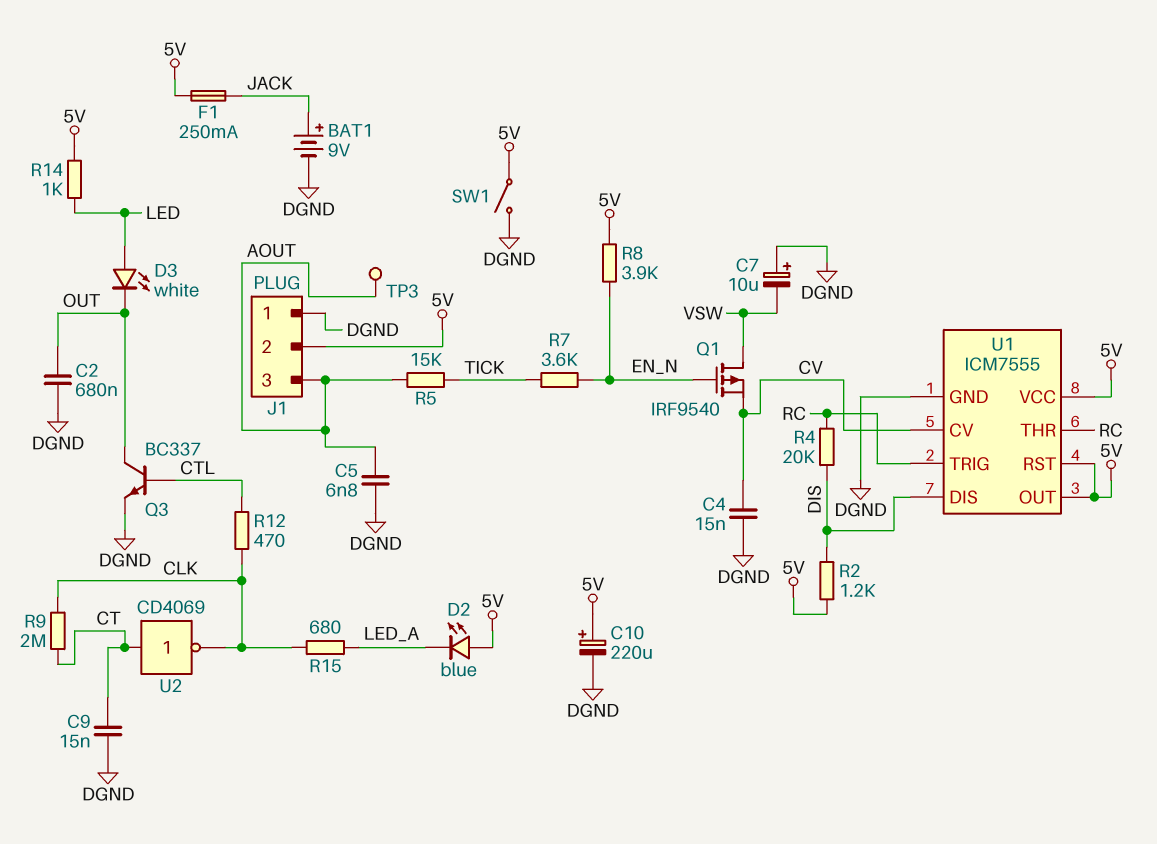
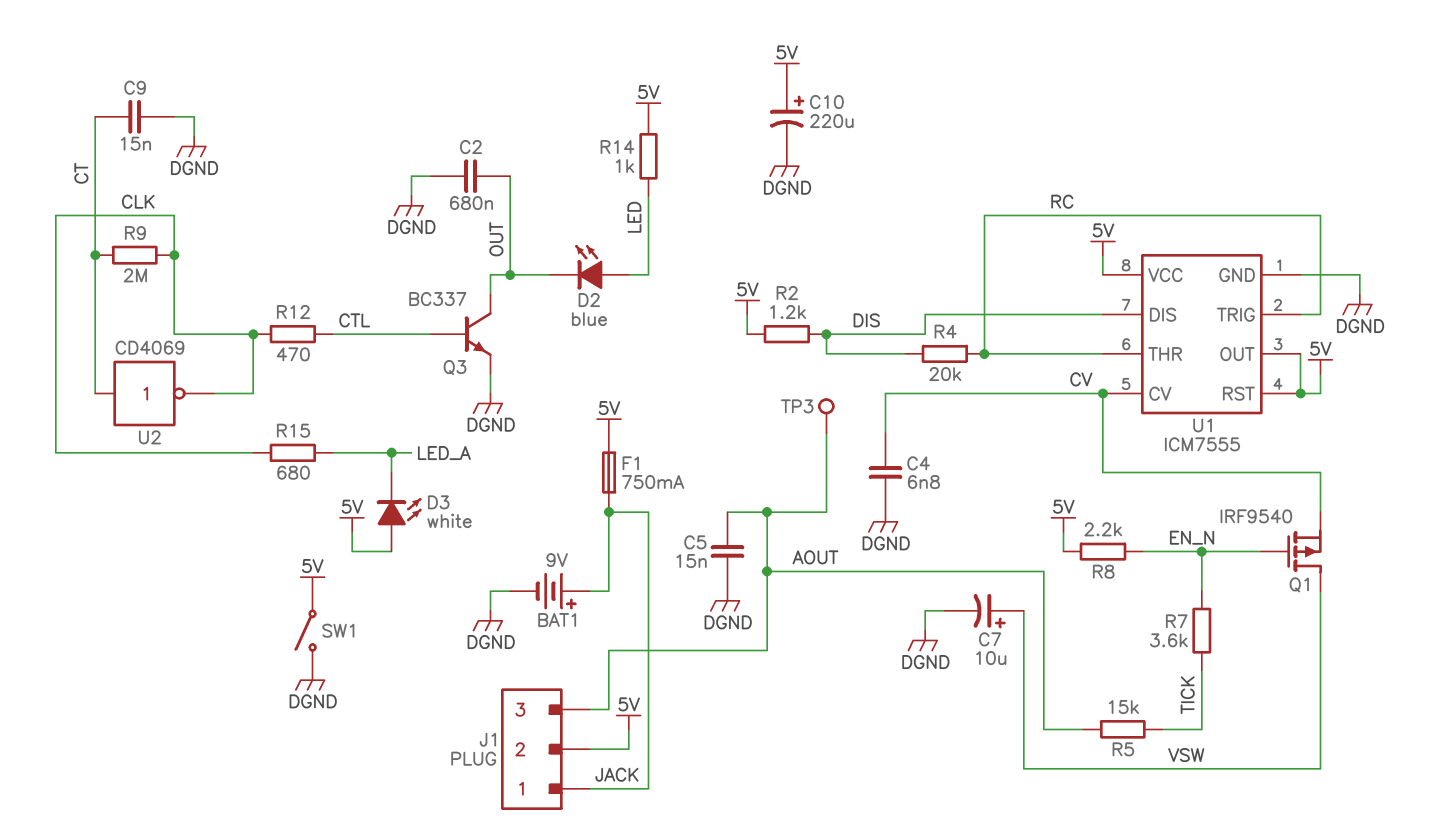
C4: 15nF (CV, DGND) -> 6.8nF (CV, DGND)
C5: 6.8nF (AOUT, DGND) -> 15nF (AOUT, DGND)
C7: 10uF (plus DGND, minus VSW) -> 10uF (plus VSW, minus DGND)
D2: LED blue (A 5V, K LED_A) -> LED blue (A LED, K OUT)
D3: LED white (A LED, K OUT) -> LED white (A 5V, K LED_A)
F1: 250mA (5V, JACK) -> 750mA (5V, JACK)
J1 pin 1: DGND -> JACK
R8: 3.9k (5V, EN_N) -> 2.2k (5V, EN_N)

